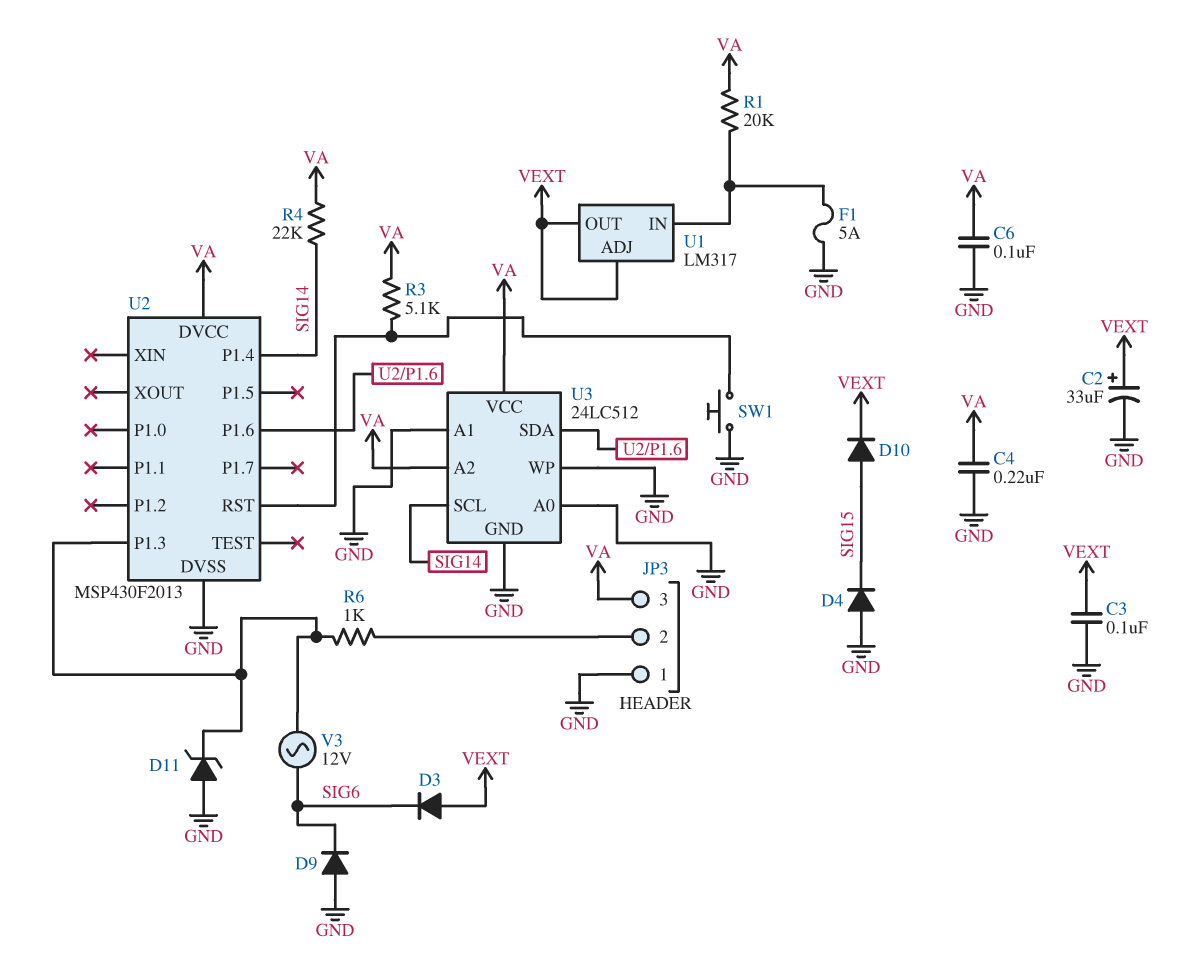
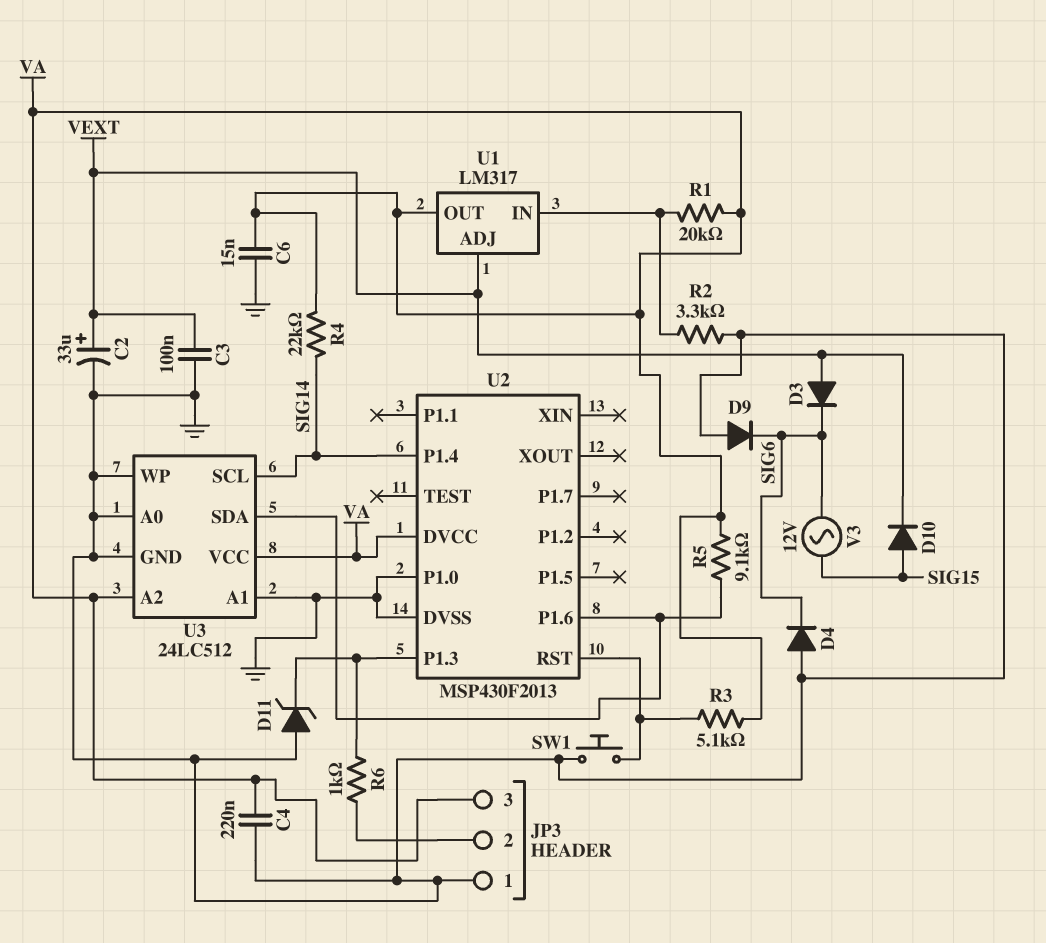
C6: 100nF (GND, VA) -> 15nF (GND, VA)
D4: diode (A GND, K SIG15) -> diode (A GND, K SIG6)
F1: 5A (GND, U1/IN) -> none
R2: none -> 3.3k (GND, U1/IN)
R5: none -> 9.1k (U2/P1.6, VA)
U1 pin OUT: VEXT -> VA
U2 pin P1.0: none -> GND
V3: AC 12V (SIG6, U2/P1.3) -> AC 12V (SIG6, SIG15)

